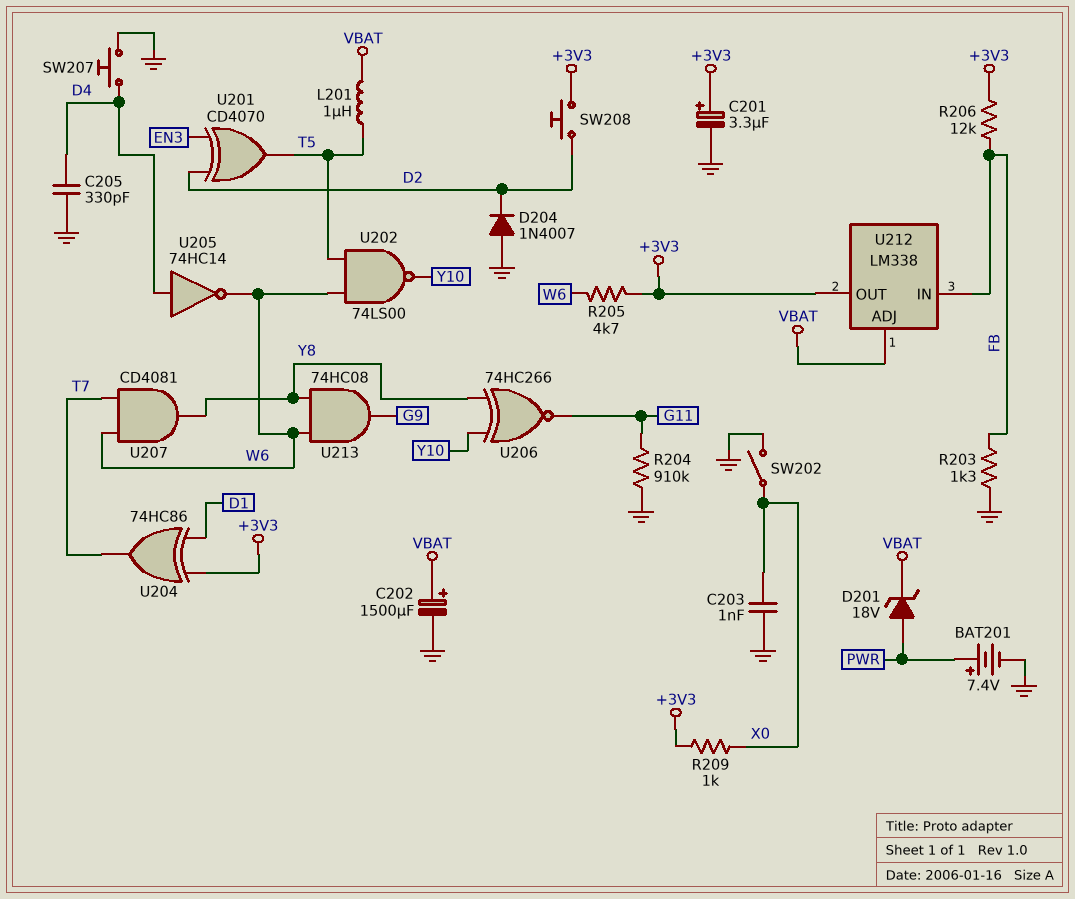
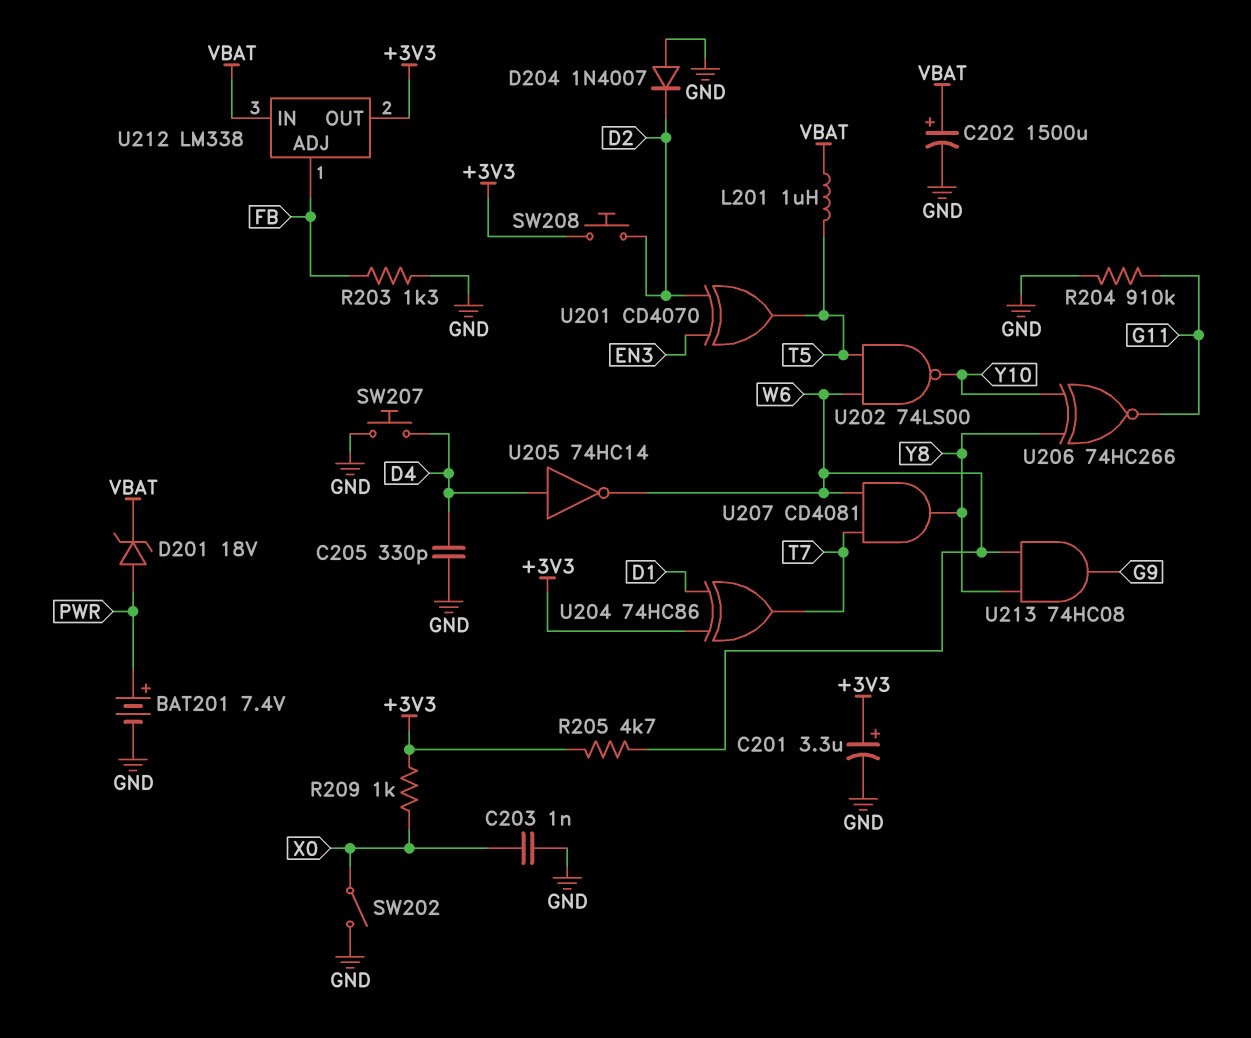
R206: 12k (+3V3, FB) -> none
U212 pin ADJ: VBAT -> FB
U212 pin IN: FB -> VBAT

